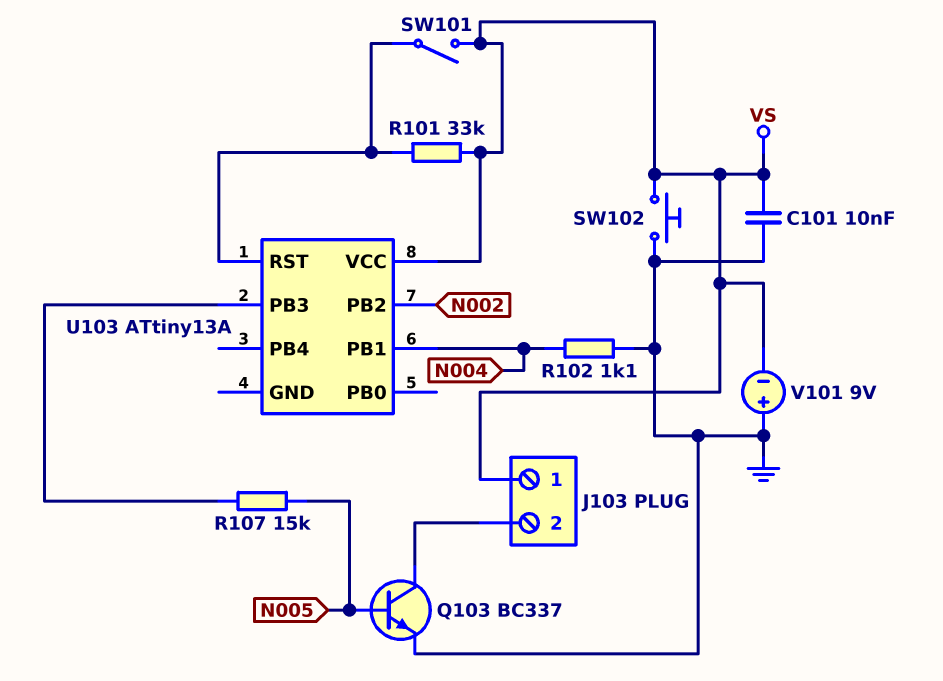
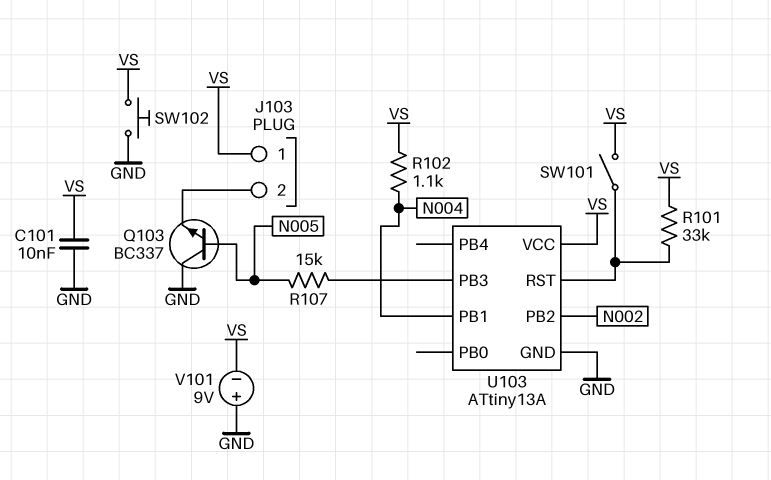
Q103: NPN BC337 (B N005, C J103/2, E GND) -> NPN BC337 (B N005, C GND, E J103/2)
R102: 1.1k (GND, N004) -> 1.1k (N004, VS)
U103 pin GND: none -> GND

